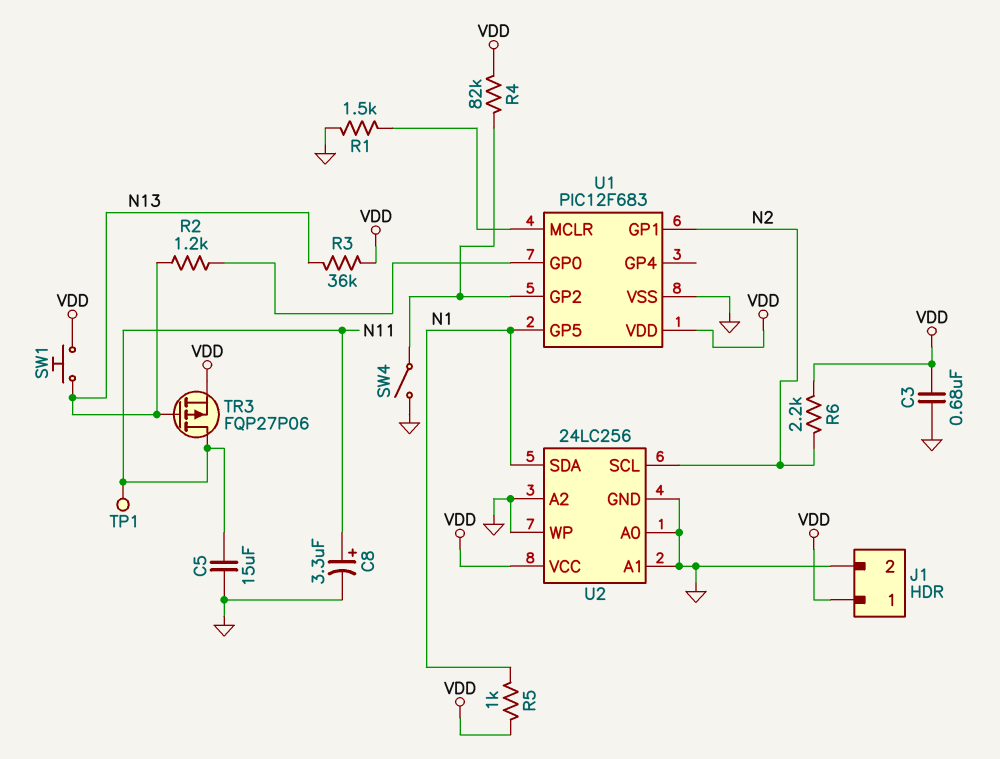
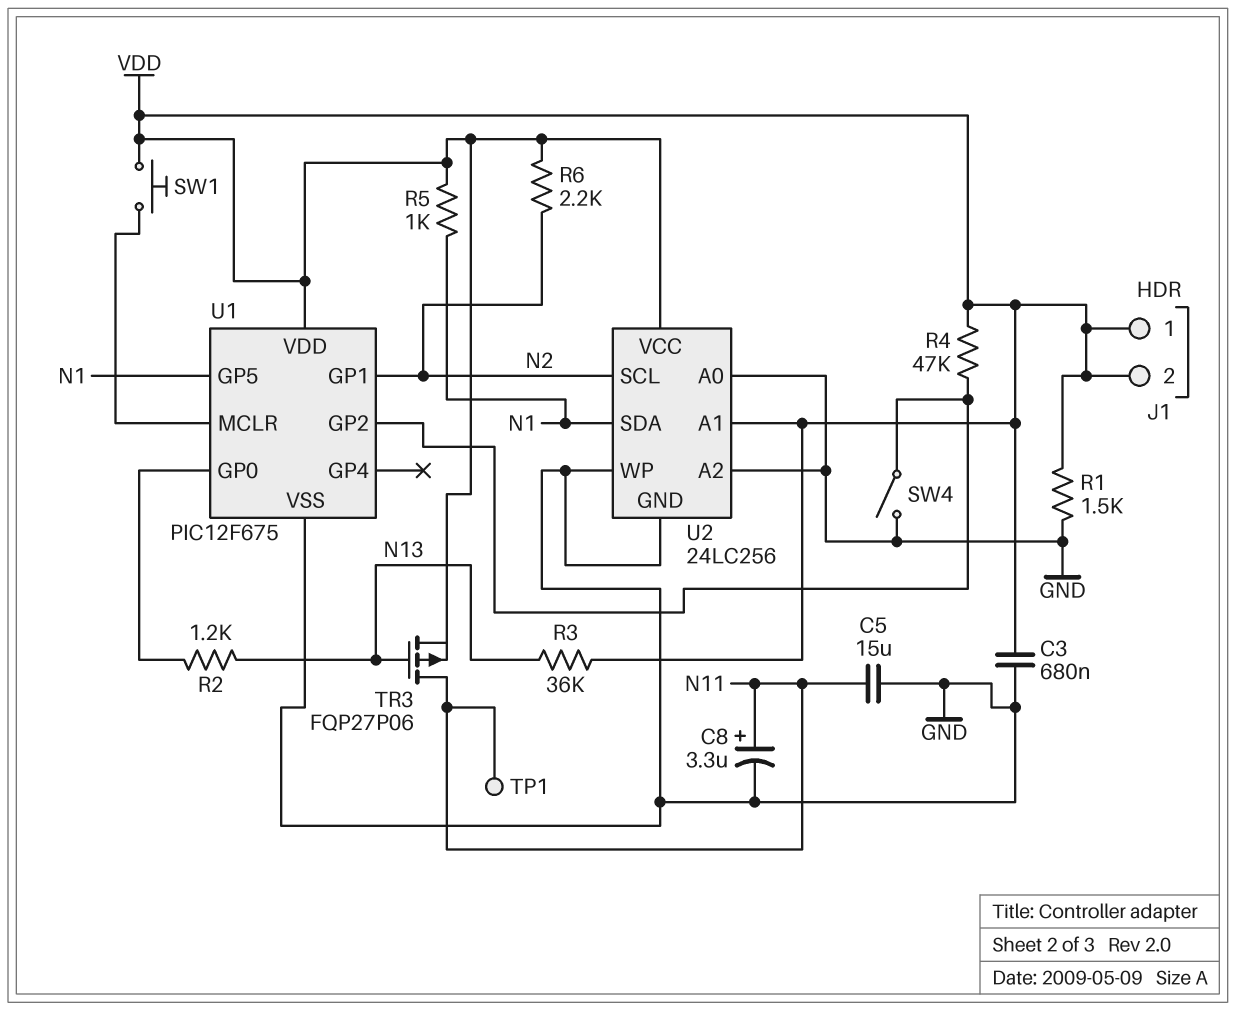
J1 pin 2: GND -> VDD
R1: 1.5k (GND, U1/MCLR) -> 1.5k (GND, VDD)
R4: 82k (U1/GP2, VDD) -> 47k (U1/GP2, VDD)
SW1: button (N13, VDD) -> button (U1/MCLR, VDD)
U1: PIC12F683 -> PIC12F675
U2 pin A1: GND -> VDD

